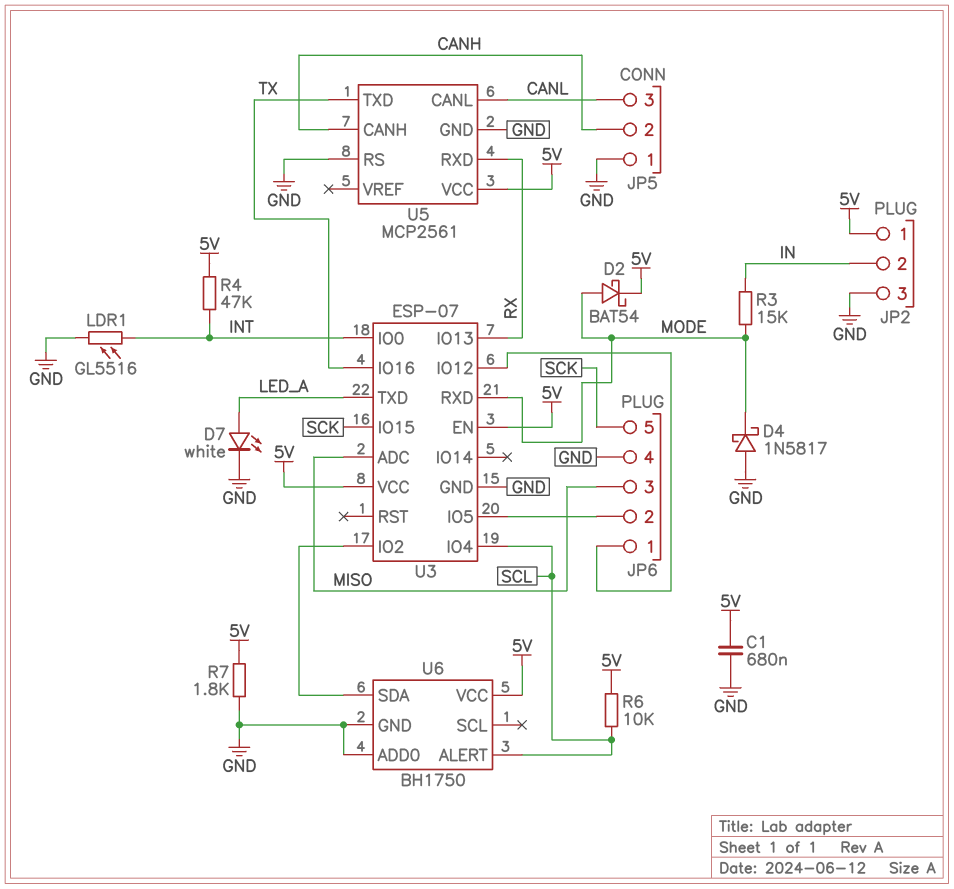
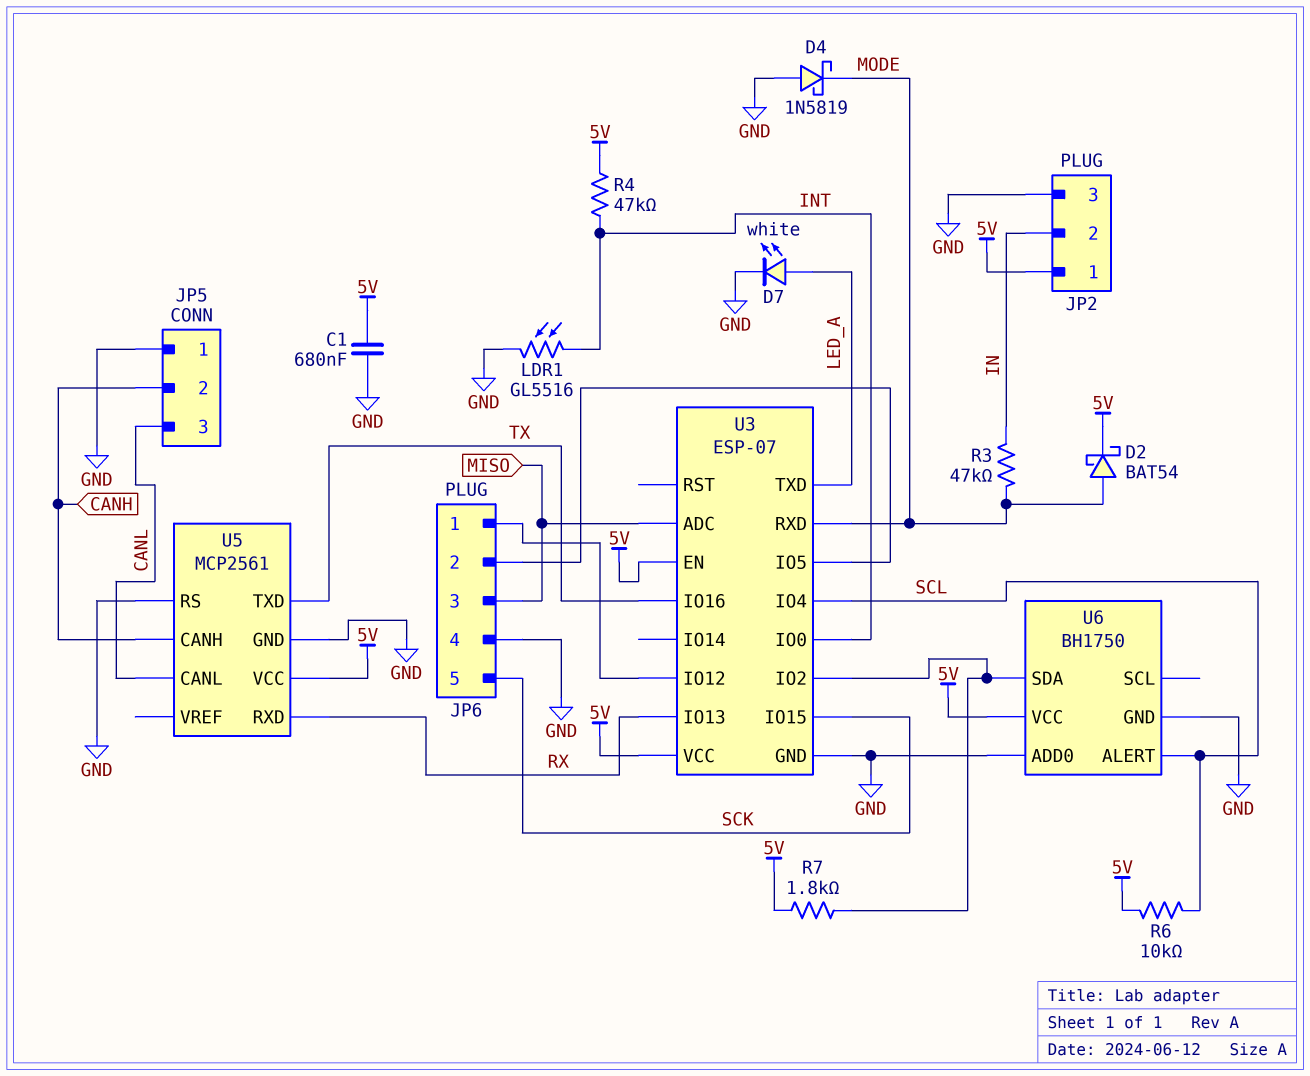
D4: schottky 1N5817 (A GND, K MODE) -> schottky 1N5819 (A GND, K MODE)
R3: 15k (IN, MODE) -> 47k (IN, MODE)
R7: 1.8k (5V, GND) -> 1.8k (5V, U3/IO2)

